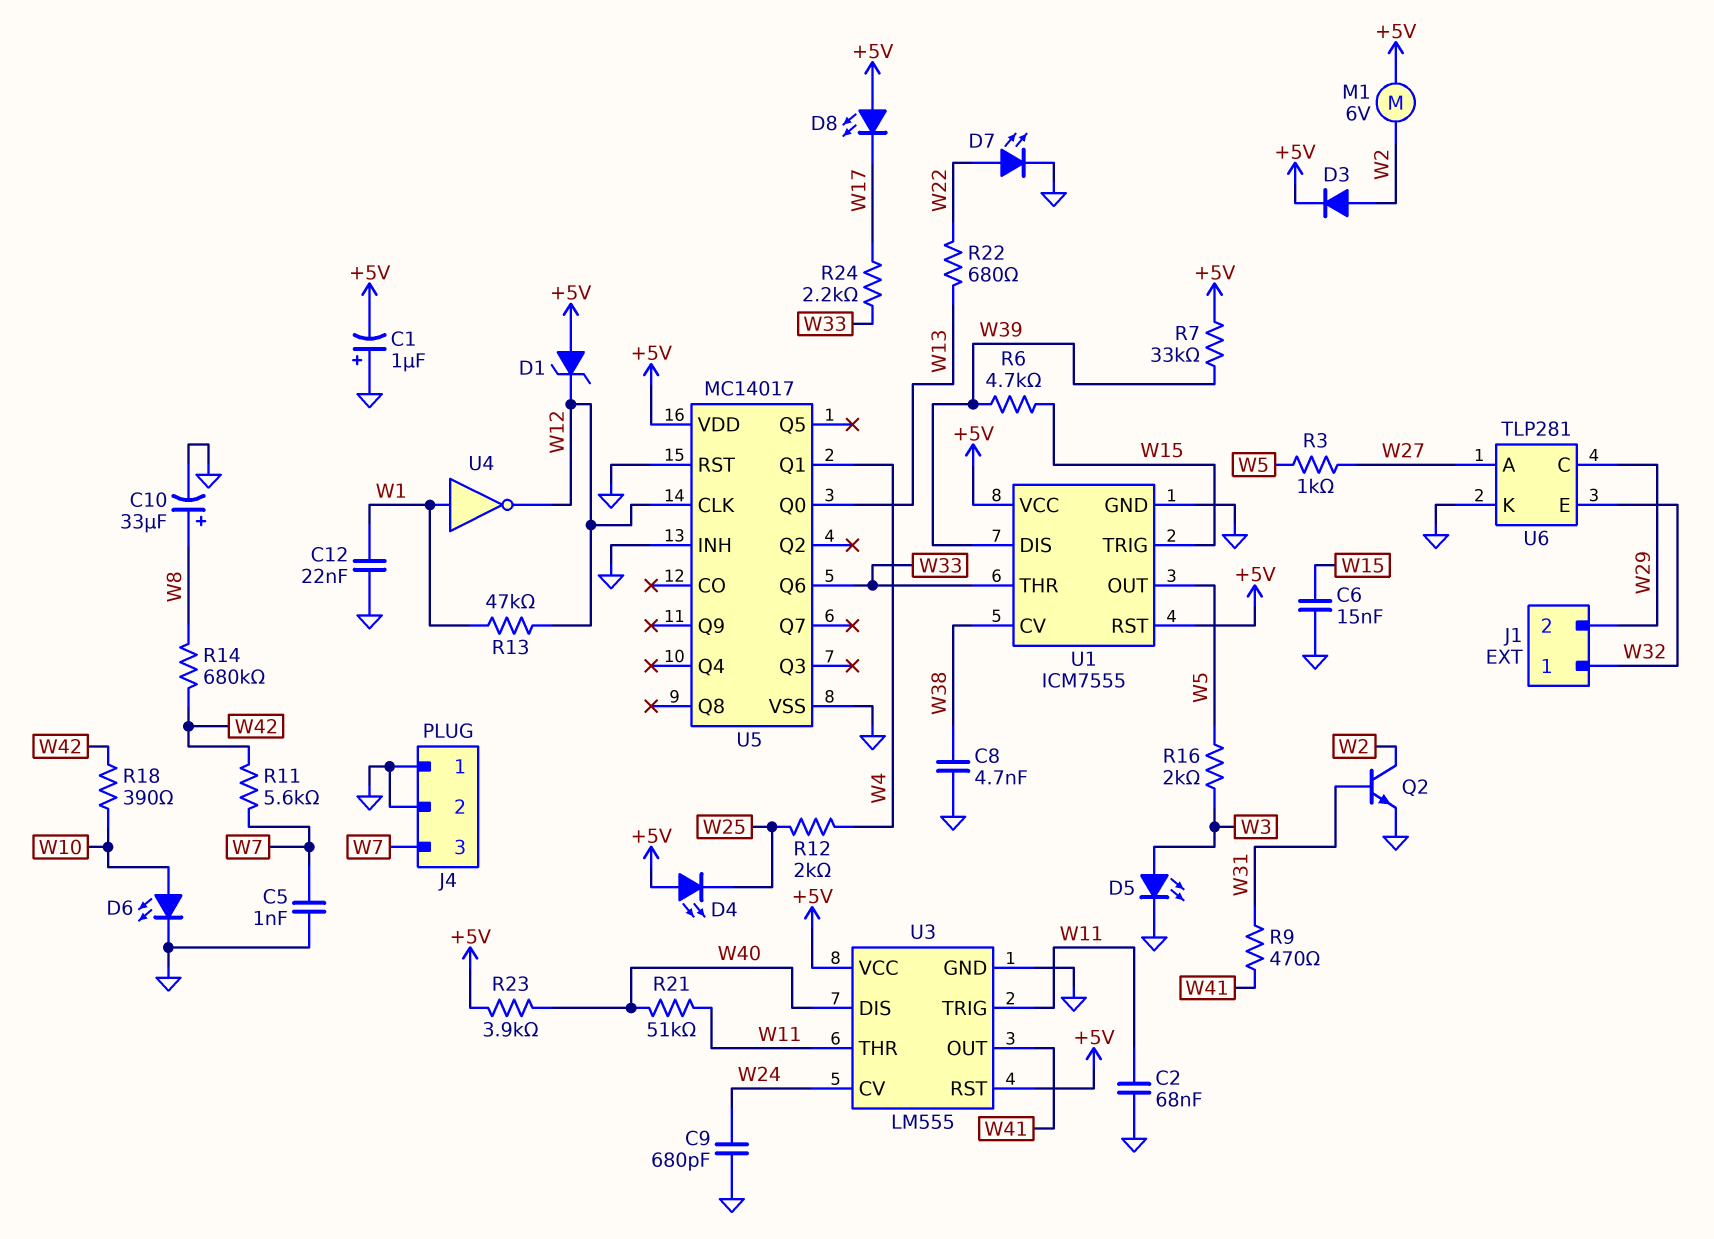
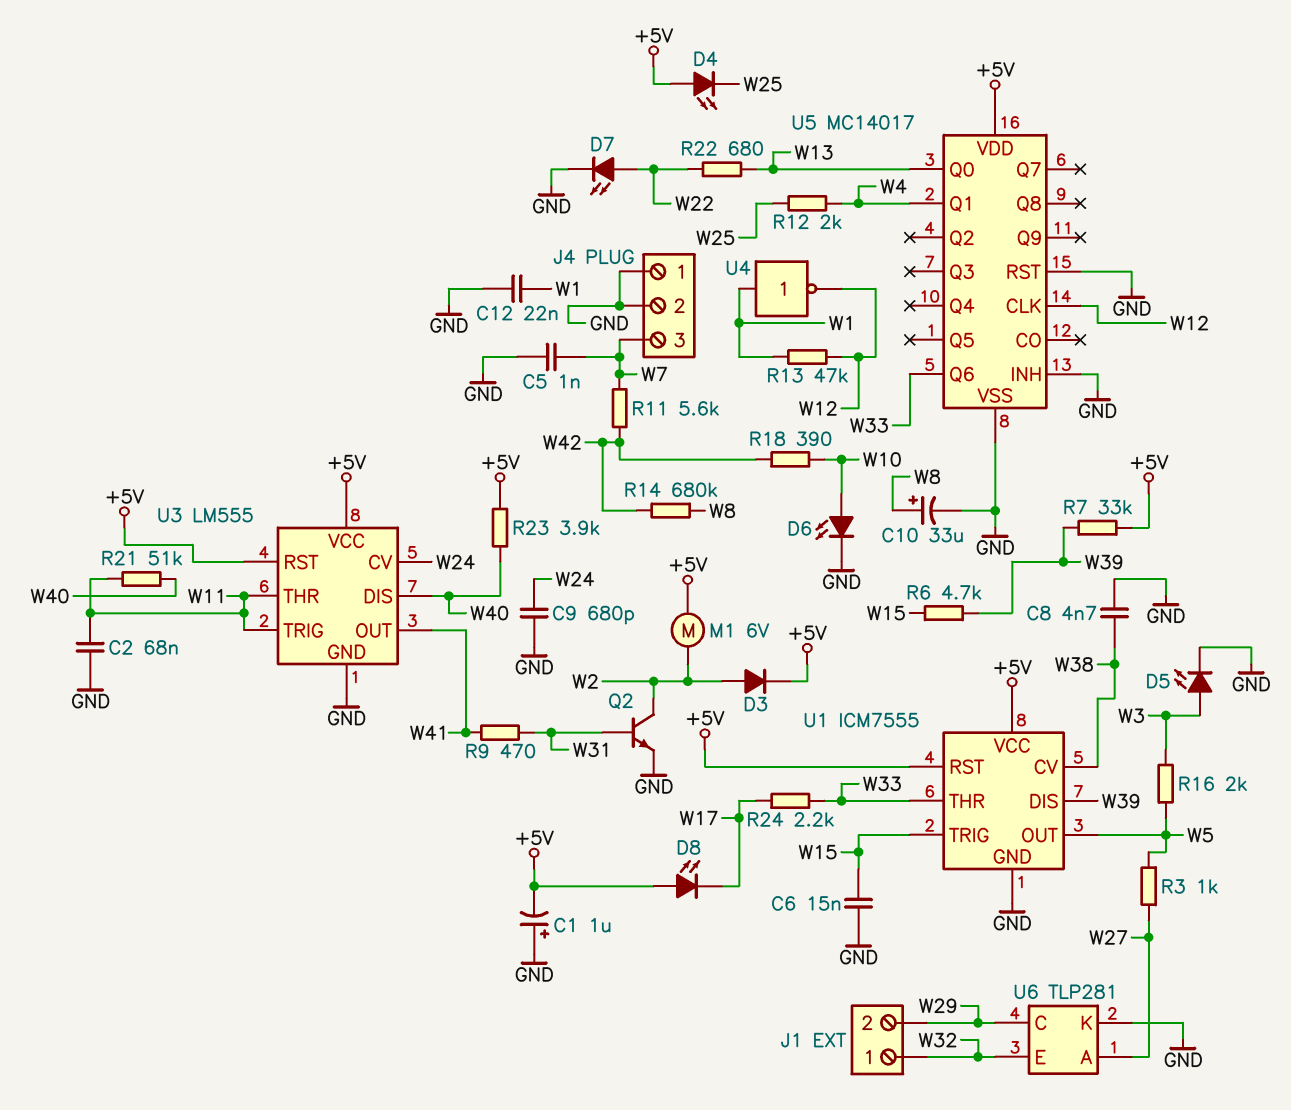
D1: zener (A +5V, K W12) -> none

